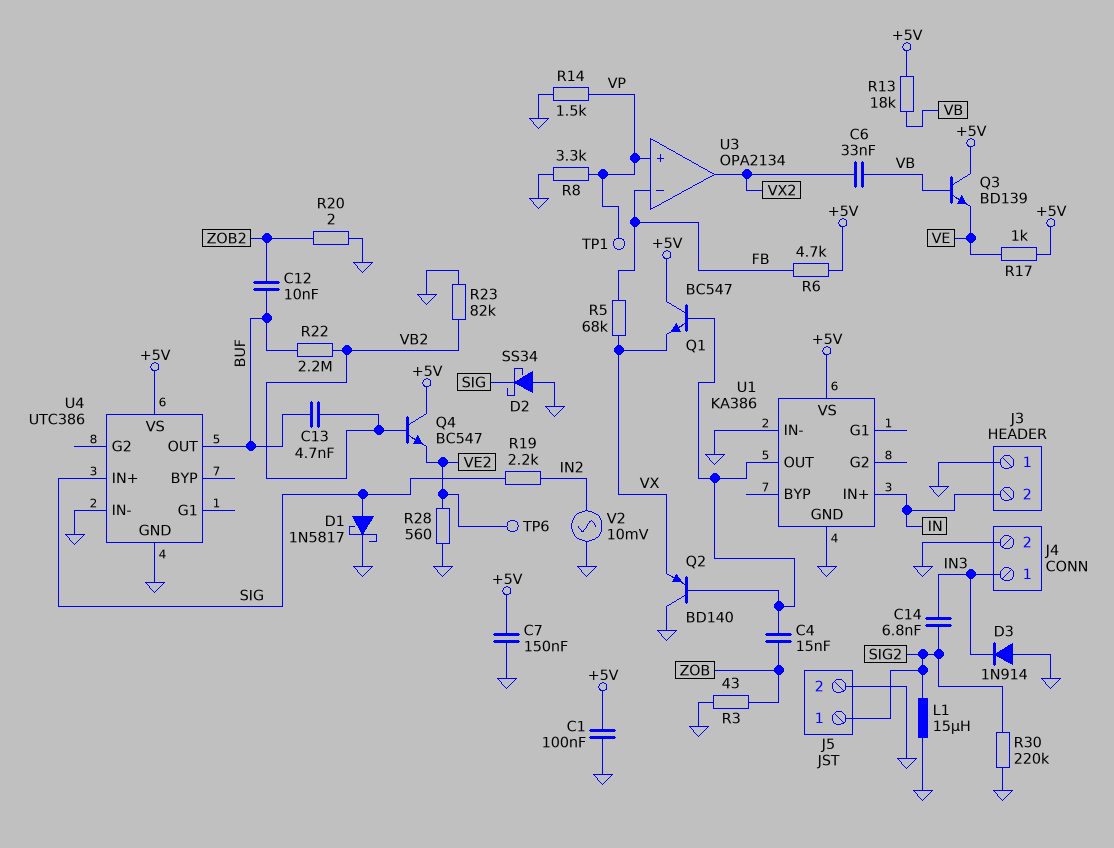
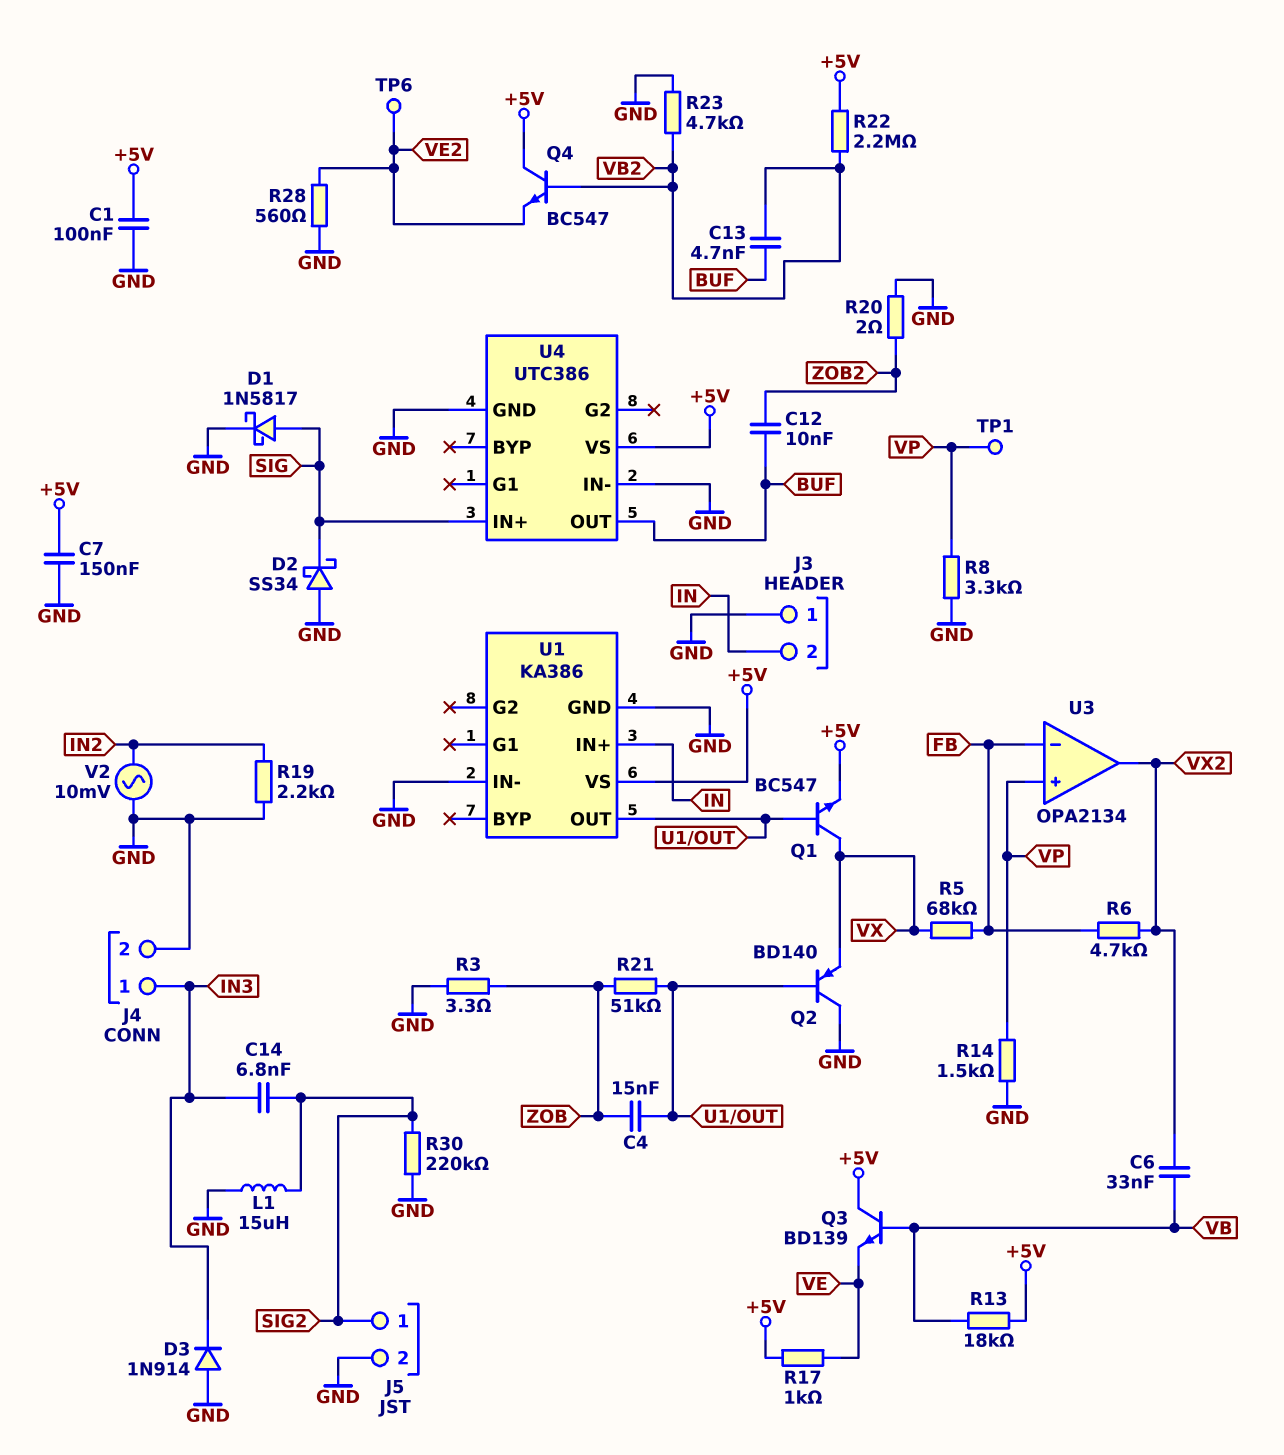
Q1: NPN BC547 (B U1/OUT, C +5V, E VX) -> NPN BC547 (B U1/OUT, C VX, E +5V)
R3: 43 (GND, ZOB) -> 3.3 (GND, ZOB)
R6: 4.7k (+5V, FB) -> 4.7k (FB, VX2)
R19: 2.2k (IN2, SIG) -> 2.2k (GND, IN2)
R21: none -> 51k (U1/OUT, ZOB)
R22: 2.2M (BUF, VB2) -> 2.2M (+5V, VB2)
R23: 82k (GND, VB2) -> 4.7k (GND, VB2)

